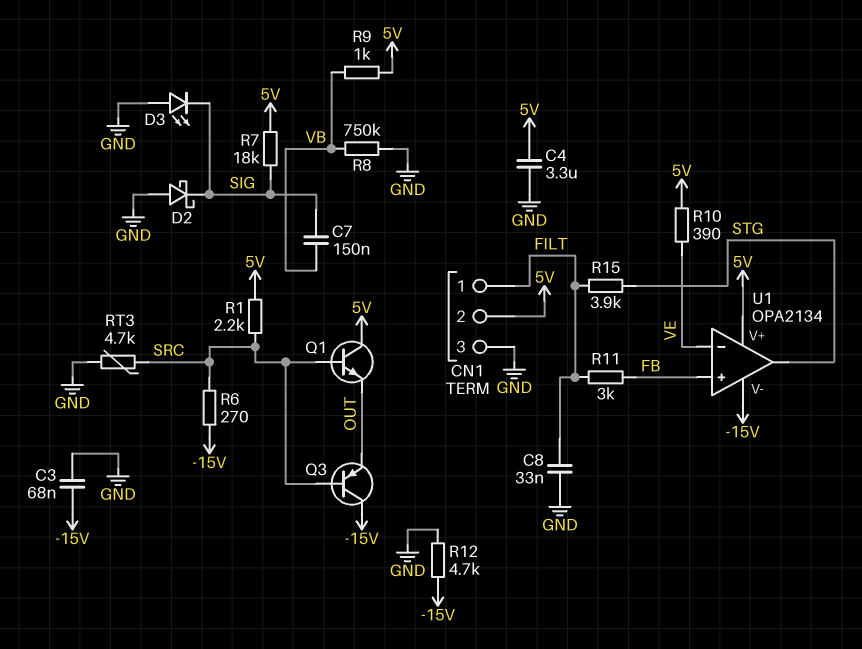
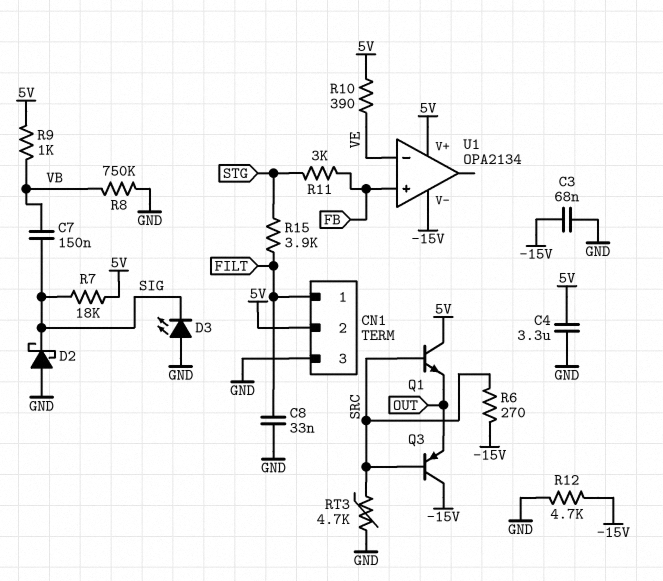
R1: 2.2k (5V, SRC) -> none
R11: 3k (FB, FILT) -> 3k (FB, STG)
U1 pin out: STG -> none

